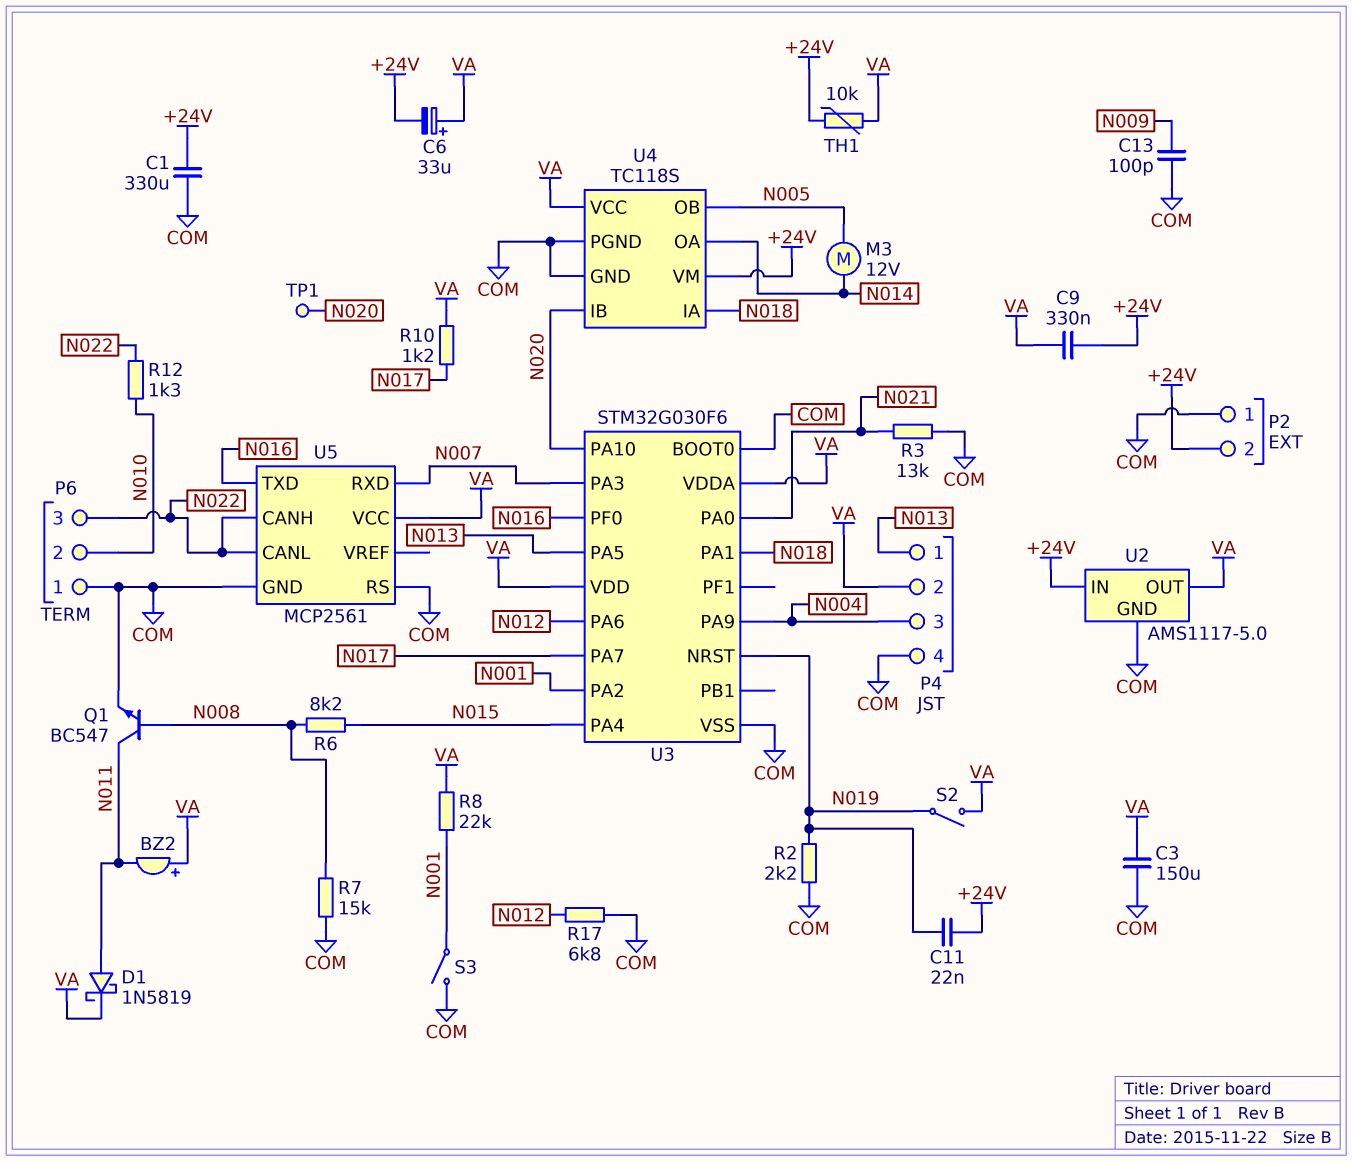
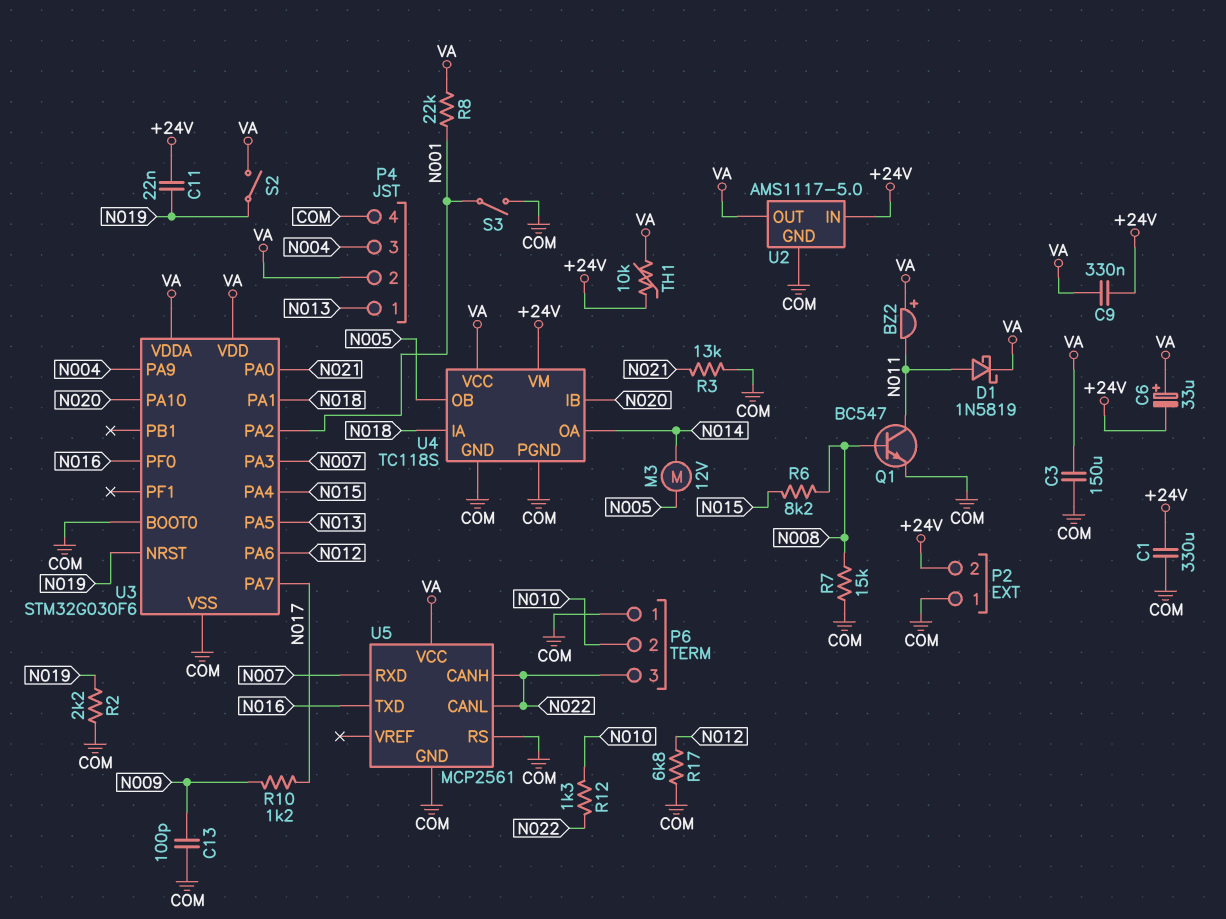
R10: 1.2k (N017, VA) -> 1.2k (N009, N017)
TP1: test point (N020) -> none

